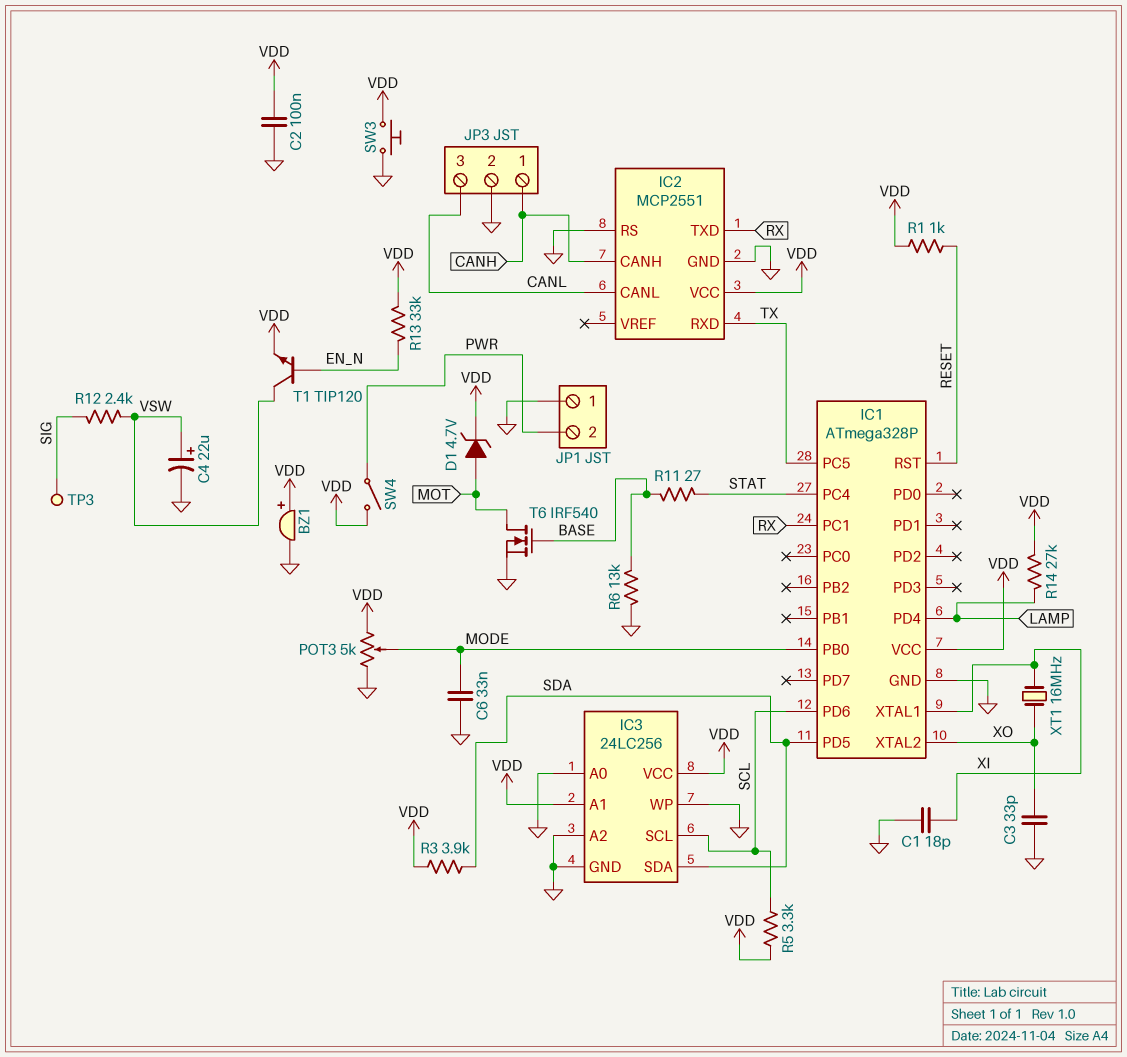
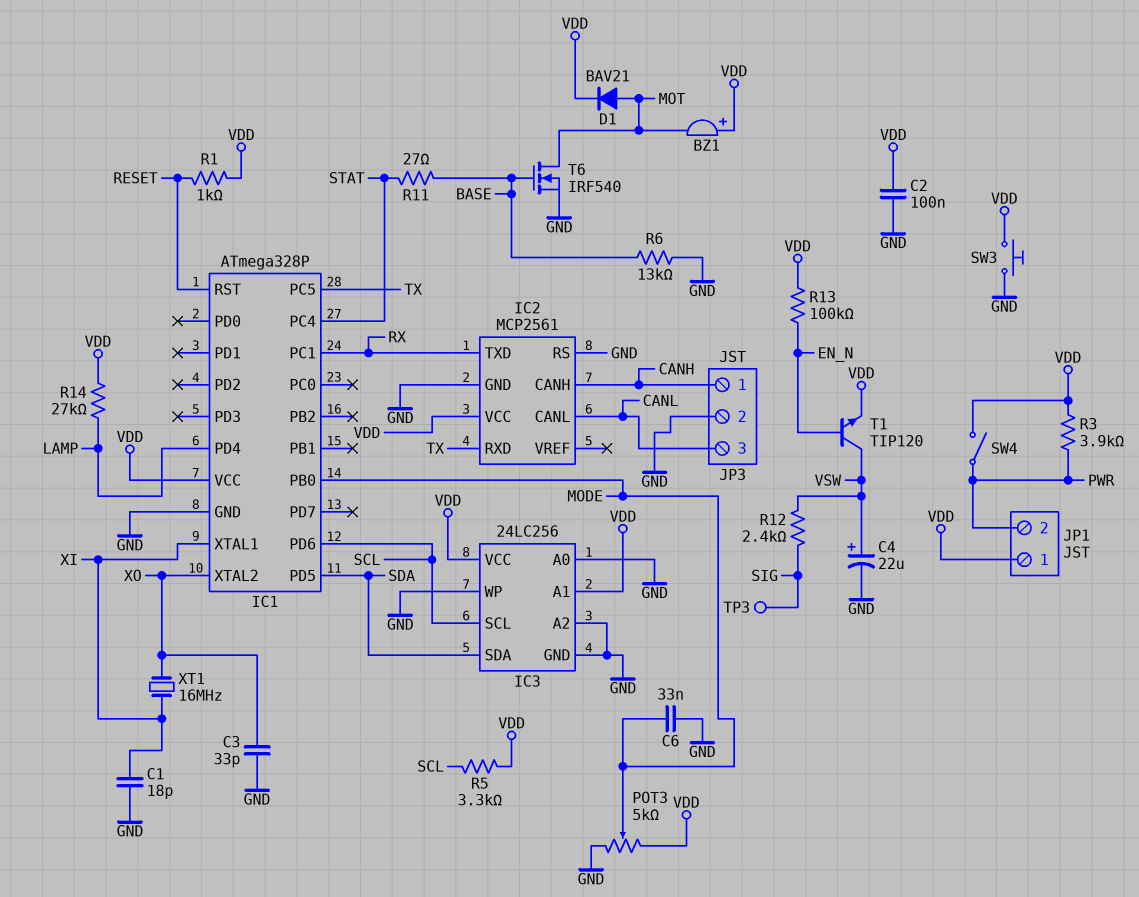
BZ1: buzzer (plus VDD, minus GND) -> buzzer (plus VDD, minus MOT)
D1: zener 4.7V (A MOT, K VDD) -> diode BAV21 (A MOT, K VDD)
IC2: MCP2551 -> MCP2561
JP1 pin 1: GND -> VDD
R3: 3.9k (SDA, VDD) -> 3.9k (PWR, VDD)
R13: 33k (EN_N, VDD) -> 100k (EN_N, VDD)

